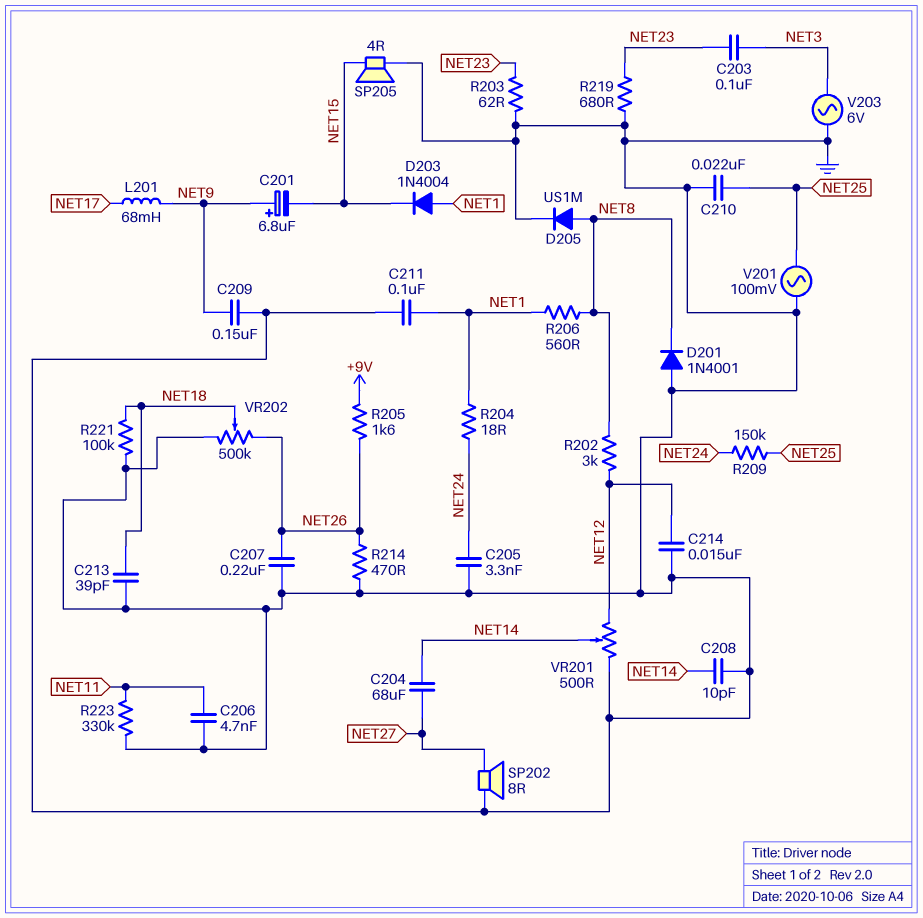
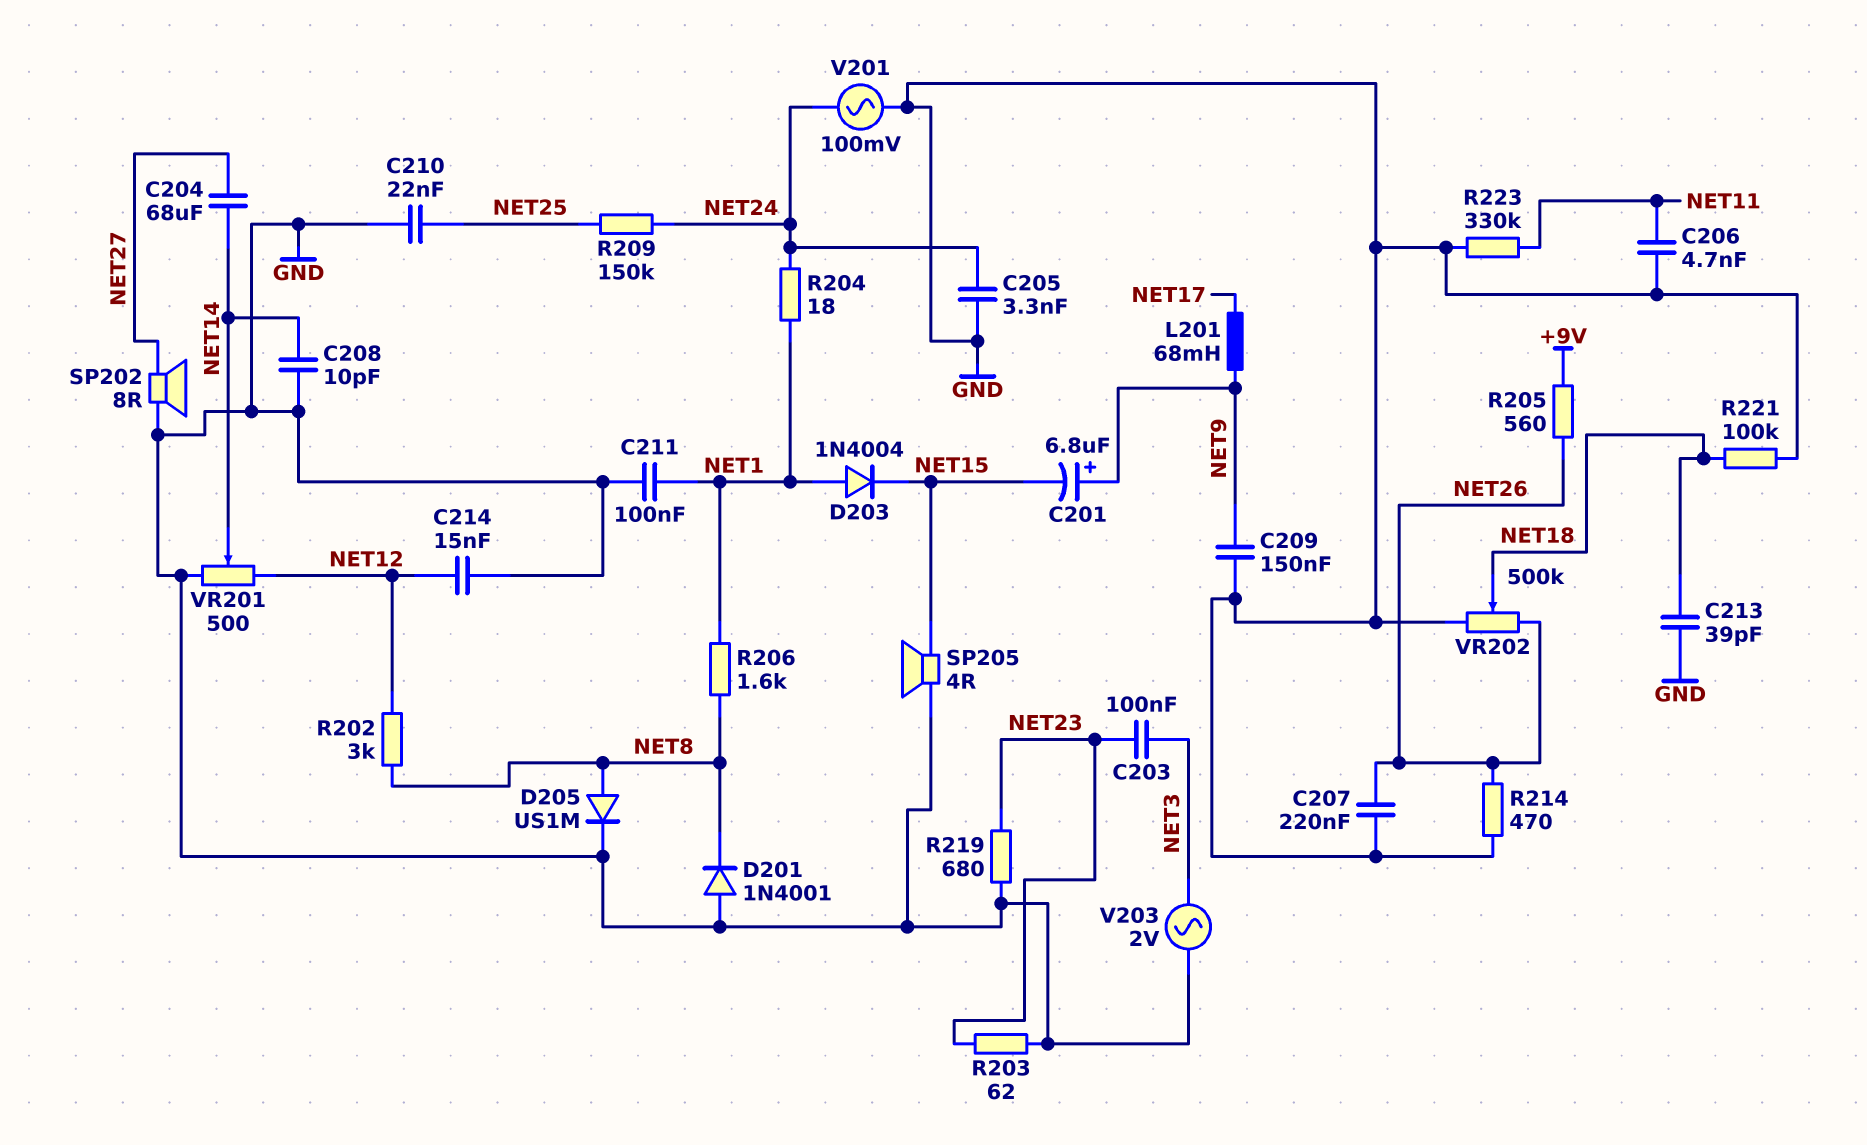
R205: 1.6k (+9V, NET26) -> 560 (+9V, NET26)
R206: 560 (NET1, NET8) -> 1.6k (NET1, NET8)
V201: AC 100mV (GND, NET25) -> AC 100mV (GND, NET24)
V203: AC 6V (GND, NET3) -> AC 2V (GND, NET3)

